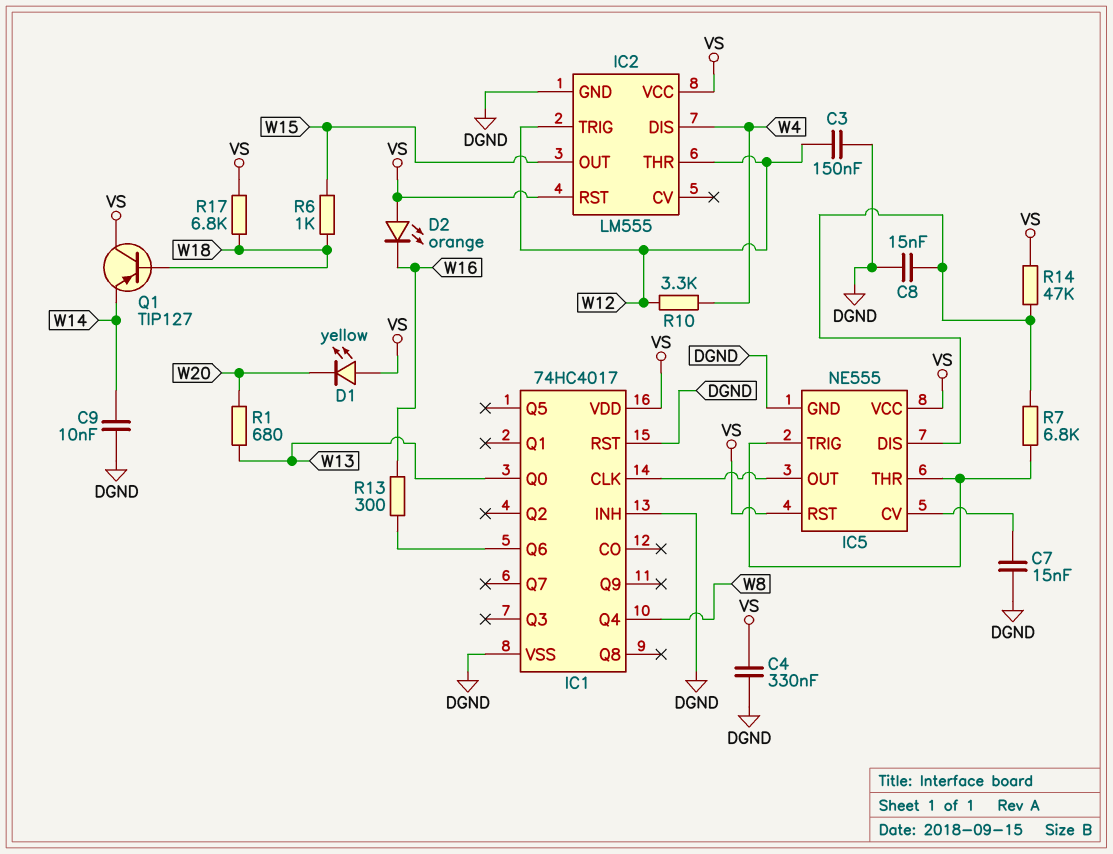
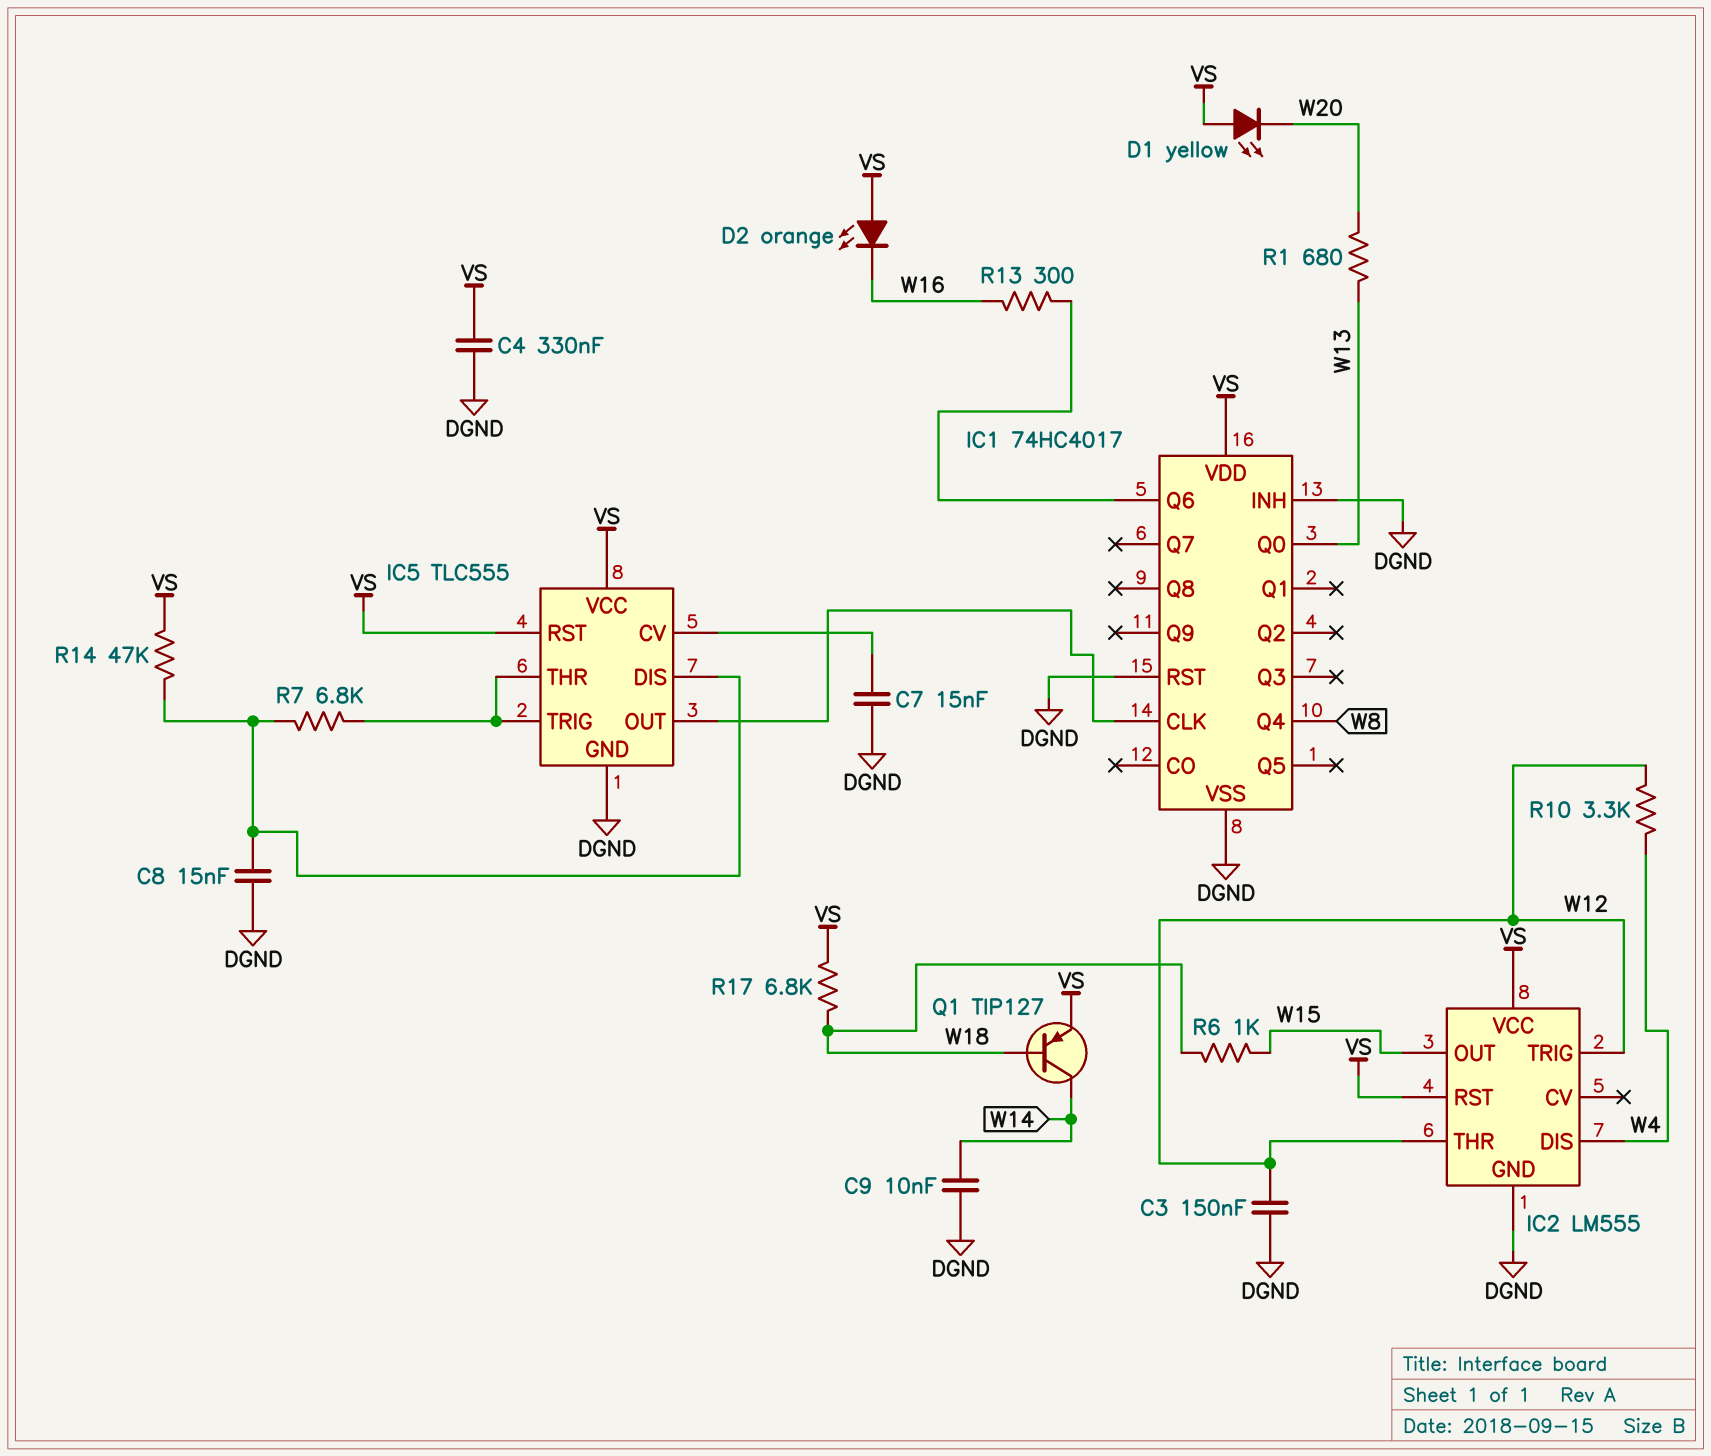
IC5: NE555 -> TLC555
Q1: PNP TIP127 (B W18, C VS, E W14) -> PNP TIP127 (B W18, C W14, E VS)

